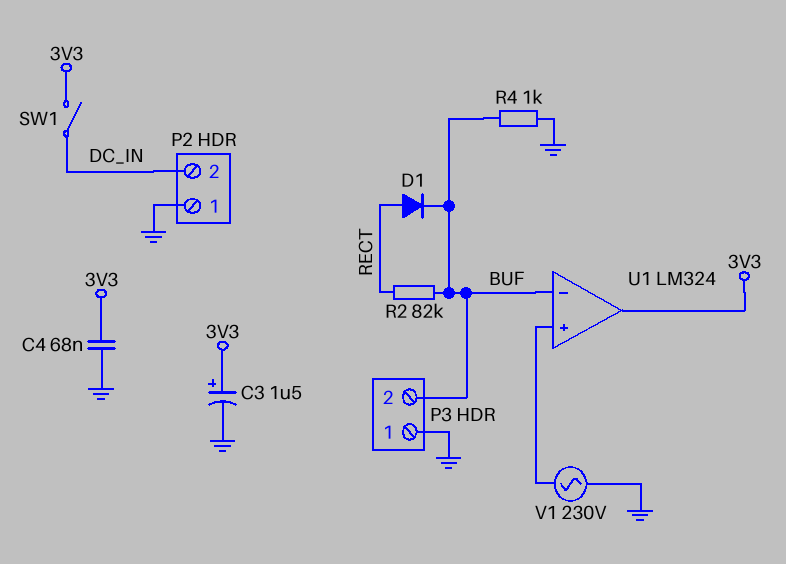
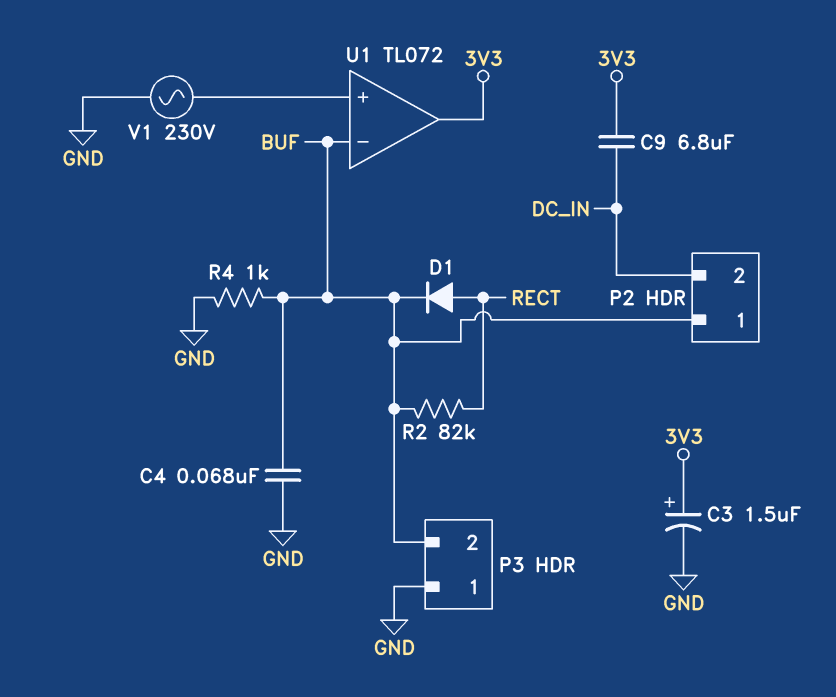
C4: 68nF (3V3, GND) -> 68nF (BUF, GND)
C9: none -> 6.8uF (3V3, DC_IN)
P2 pin 1: GND -> BUF
SW1: switch (3V3, DC_IN) -> none
U1: LM324 -> TL072

